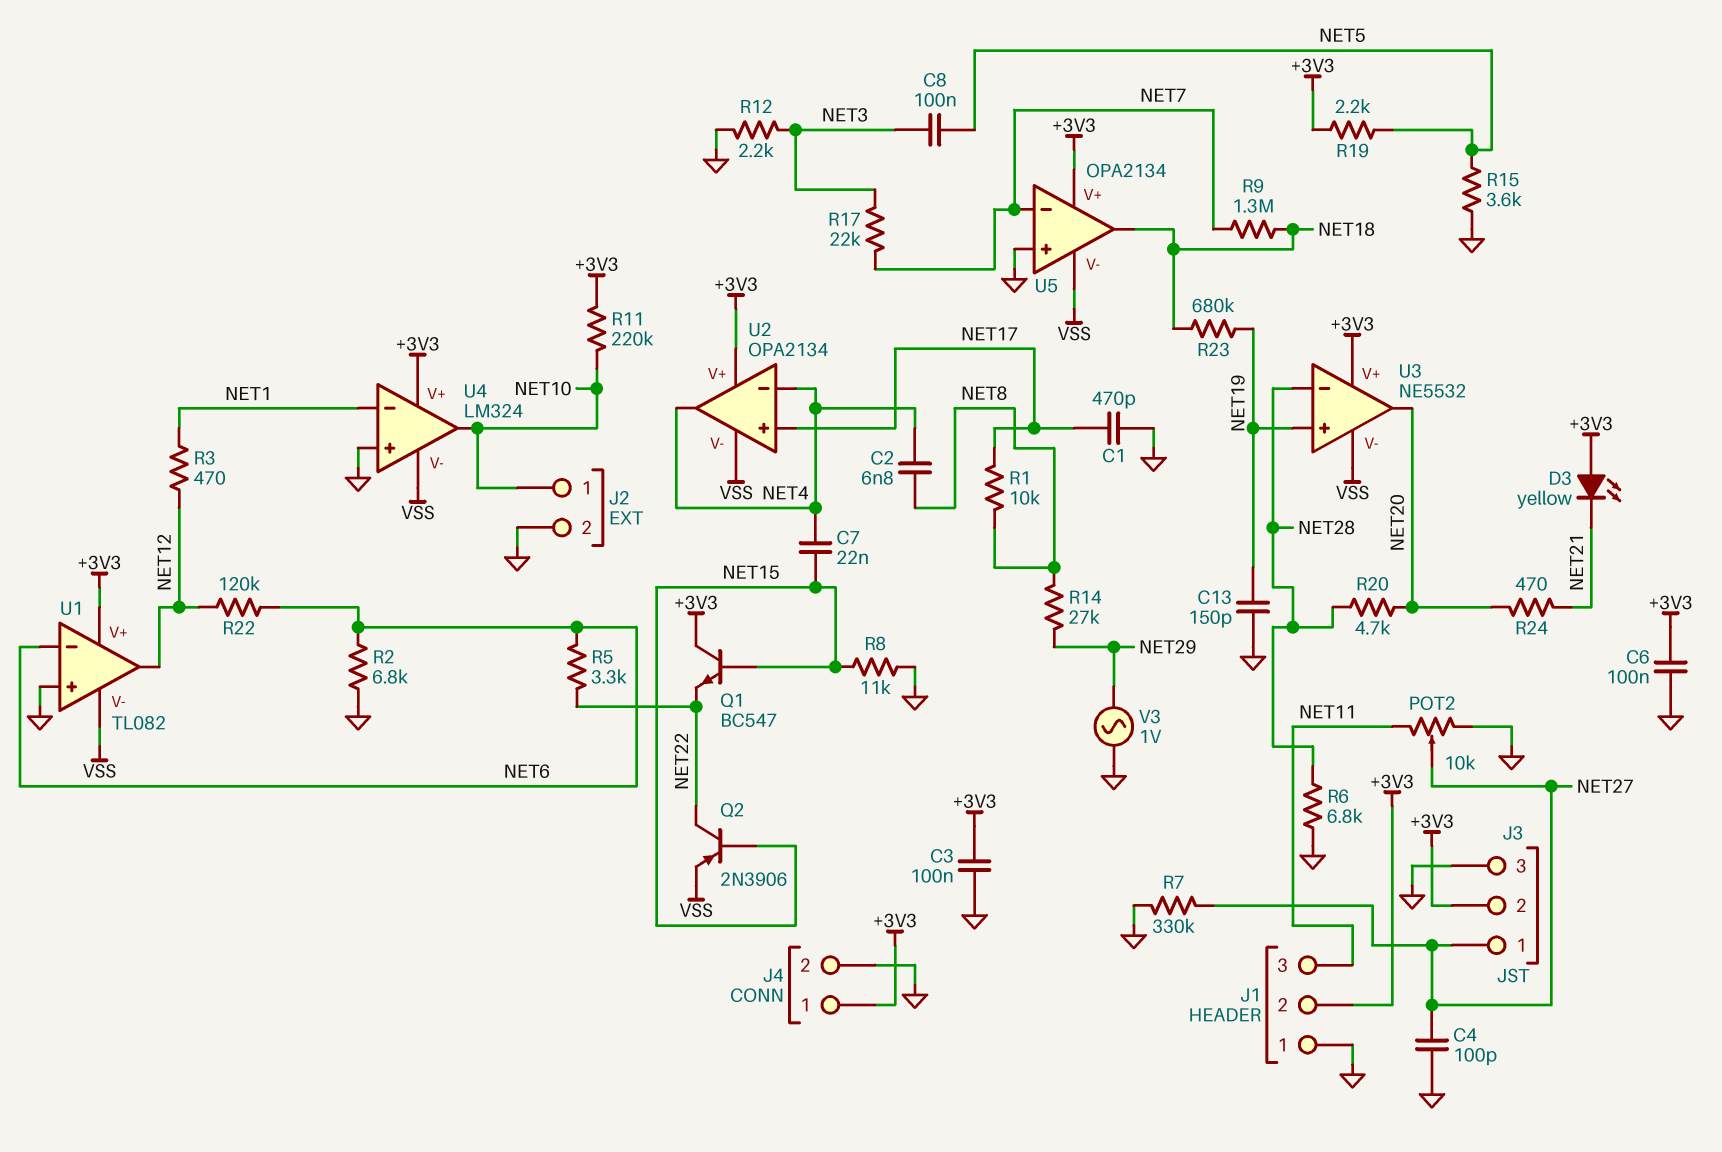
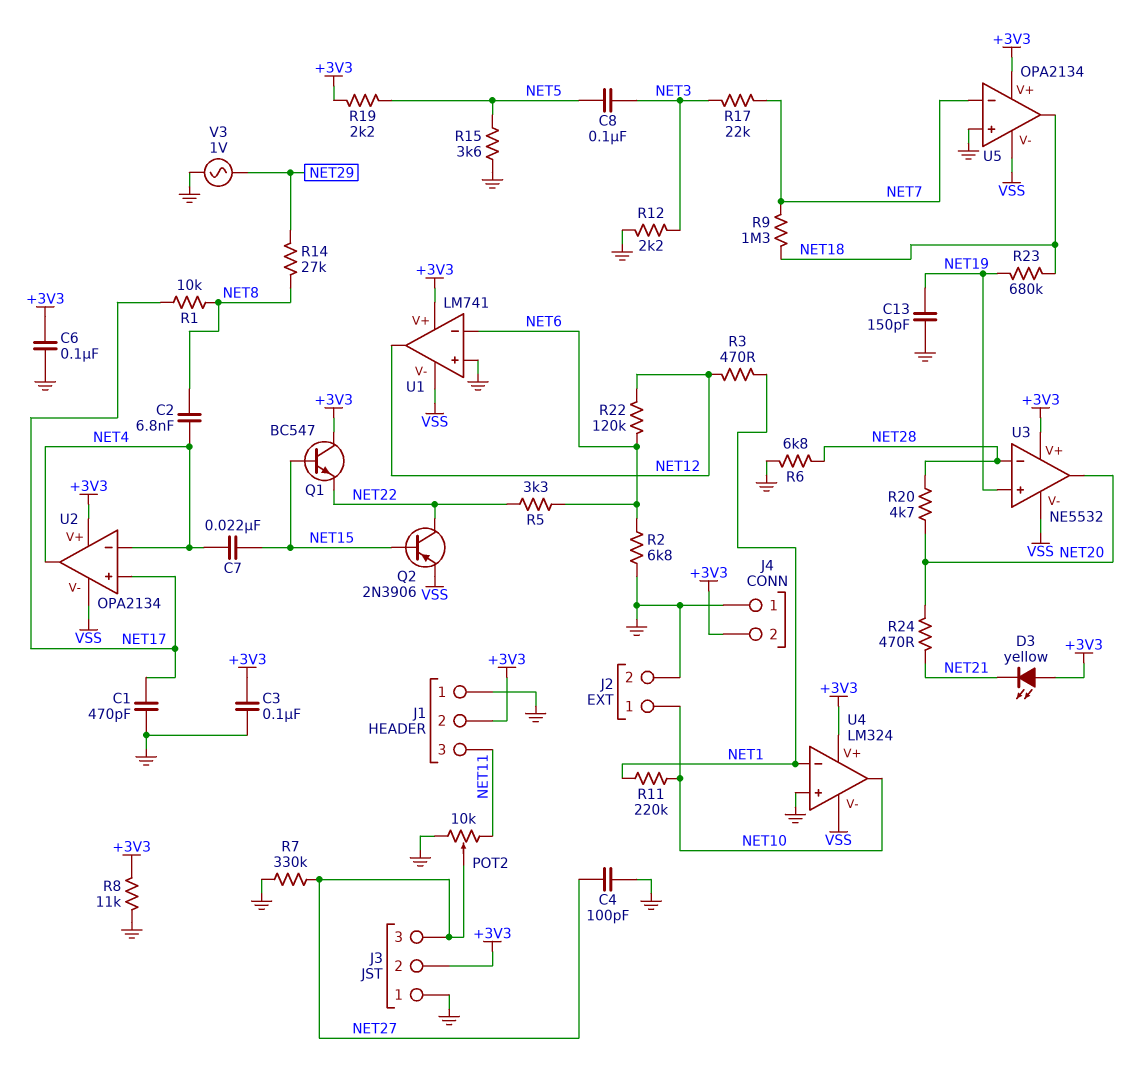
J3 pin 1: NET27 -> GND
J3 pin 3: GND -> NET27
J4 pin 1: +3V3 -> GND
J4 pin 2: GND -> +3V3
R8: 11k (GND, NET15) -> 11k (+3V3, GND)
R11: 220k (+3V3, NET10) -> 220k (NET1, NET10)
U1: TL082 -> LM741

